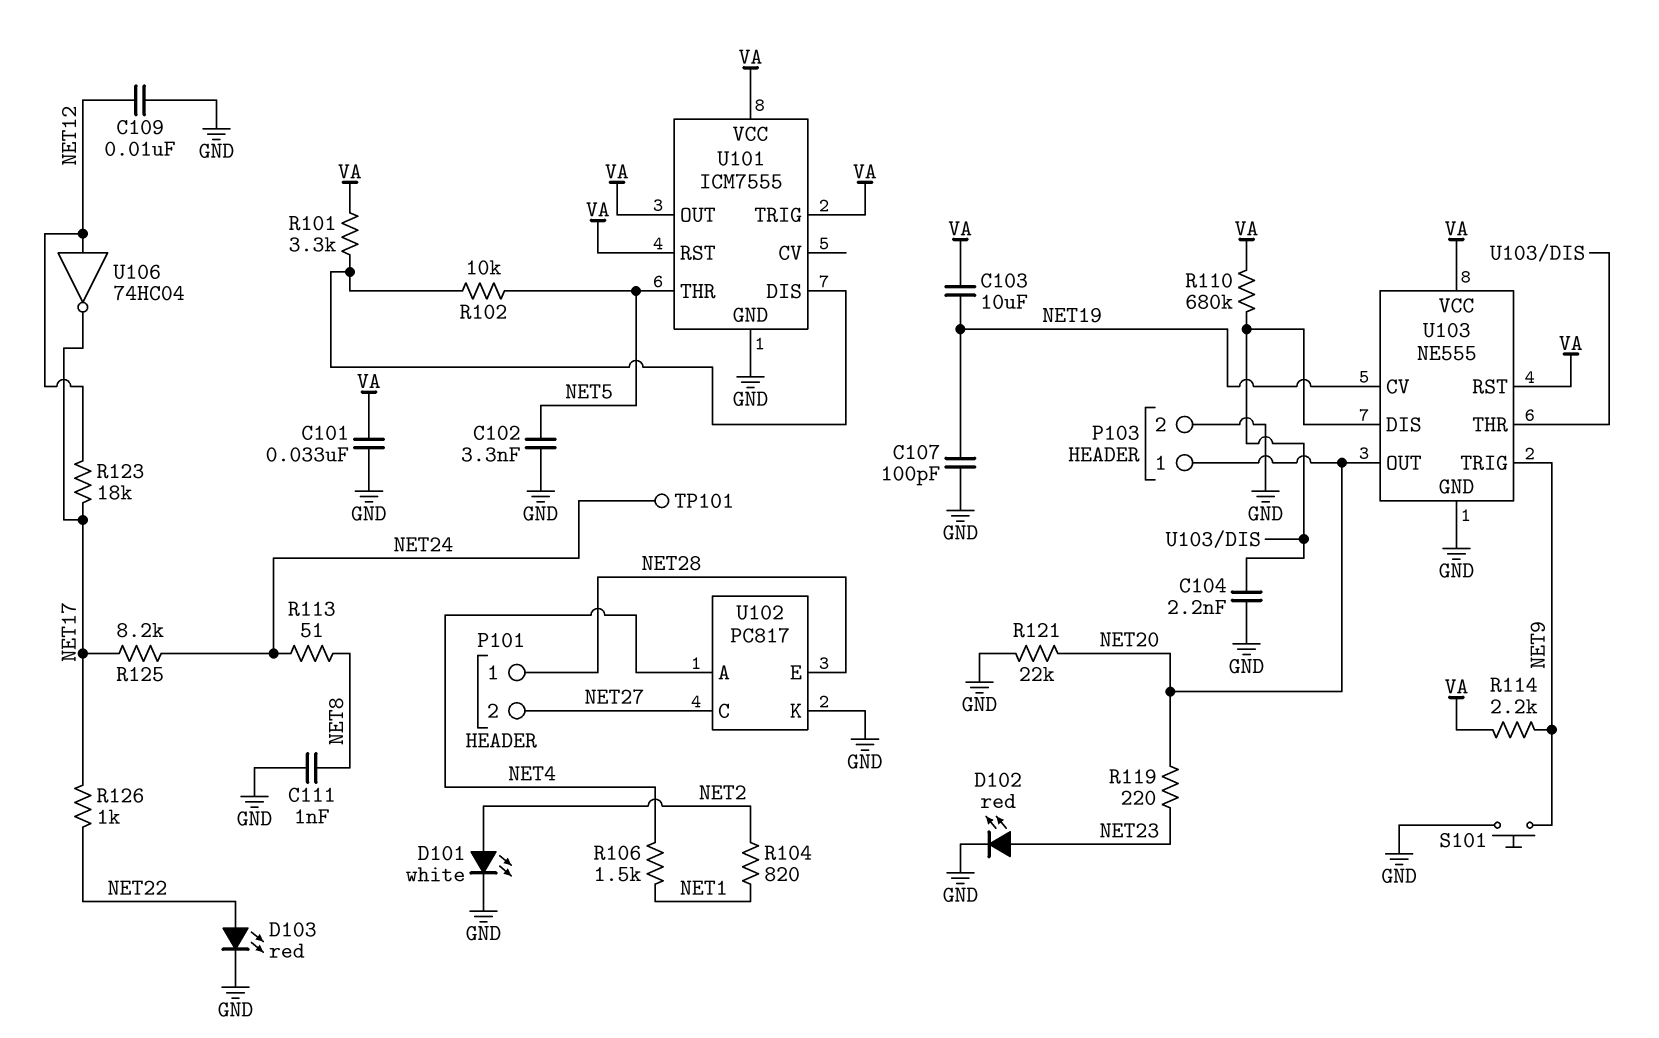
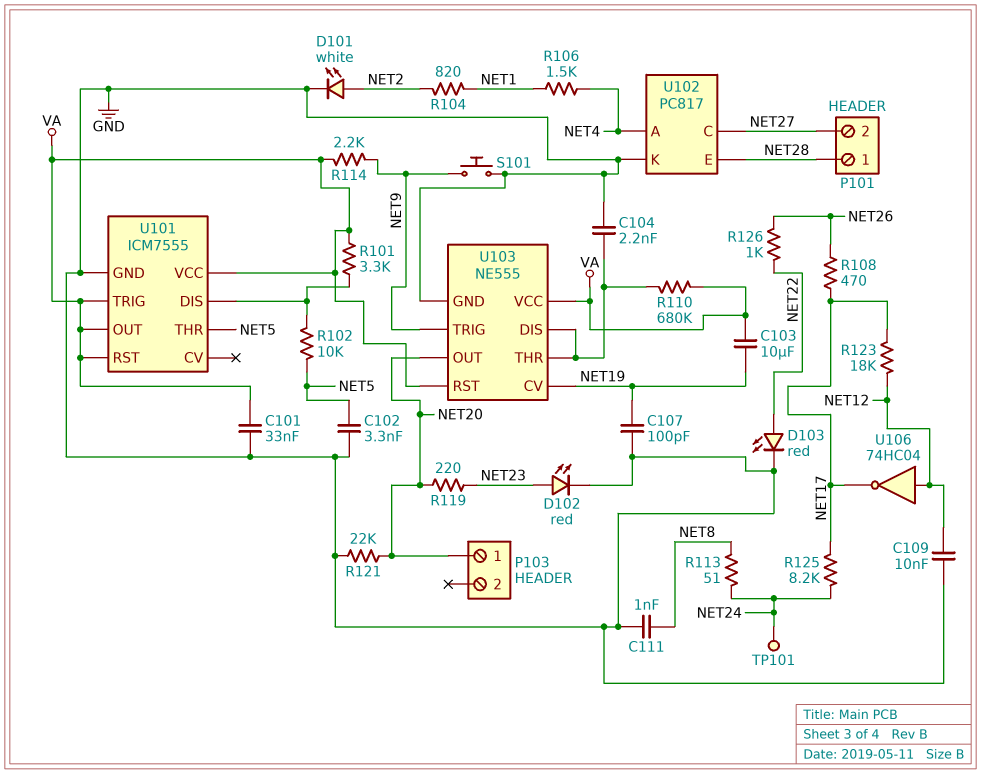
P103 pin 2: GND -> none
R108: none -> 470 (NET17, NET26)
R126: 1k (NET17, NET22) -> 1k (NET22, NET26)

